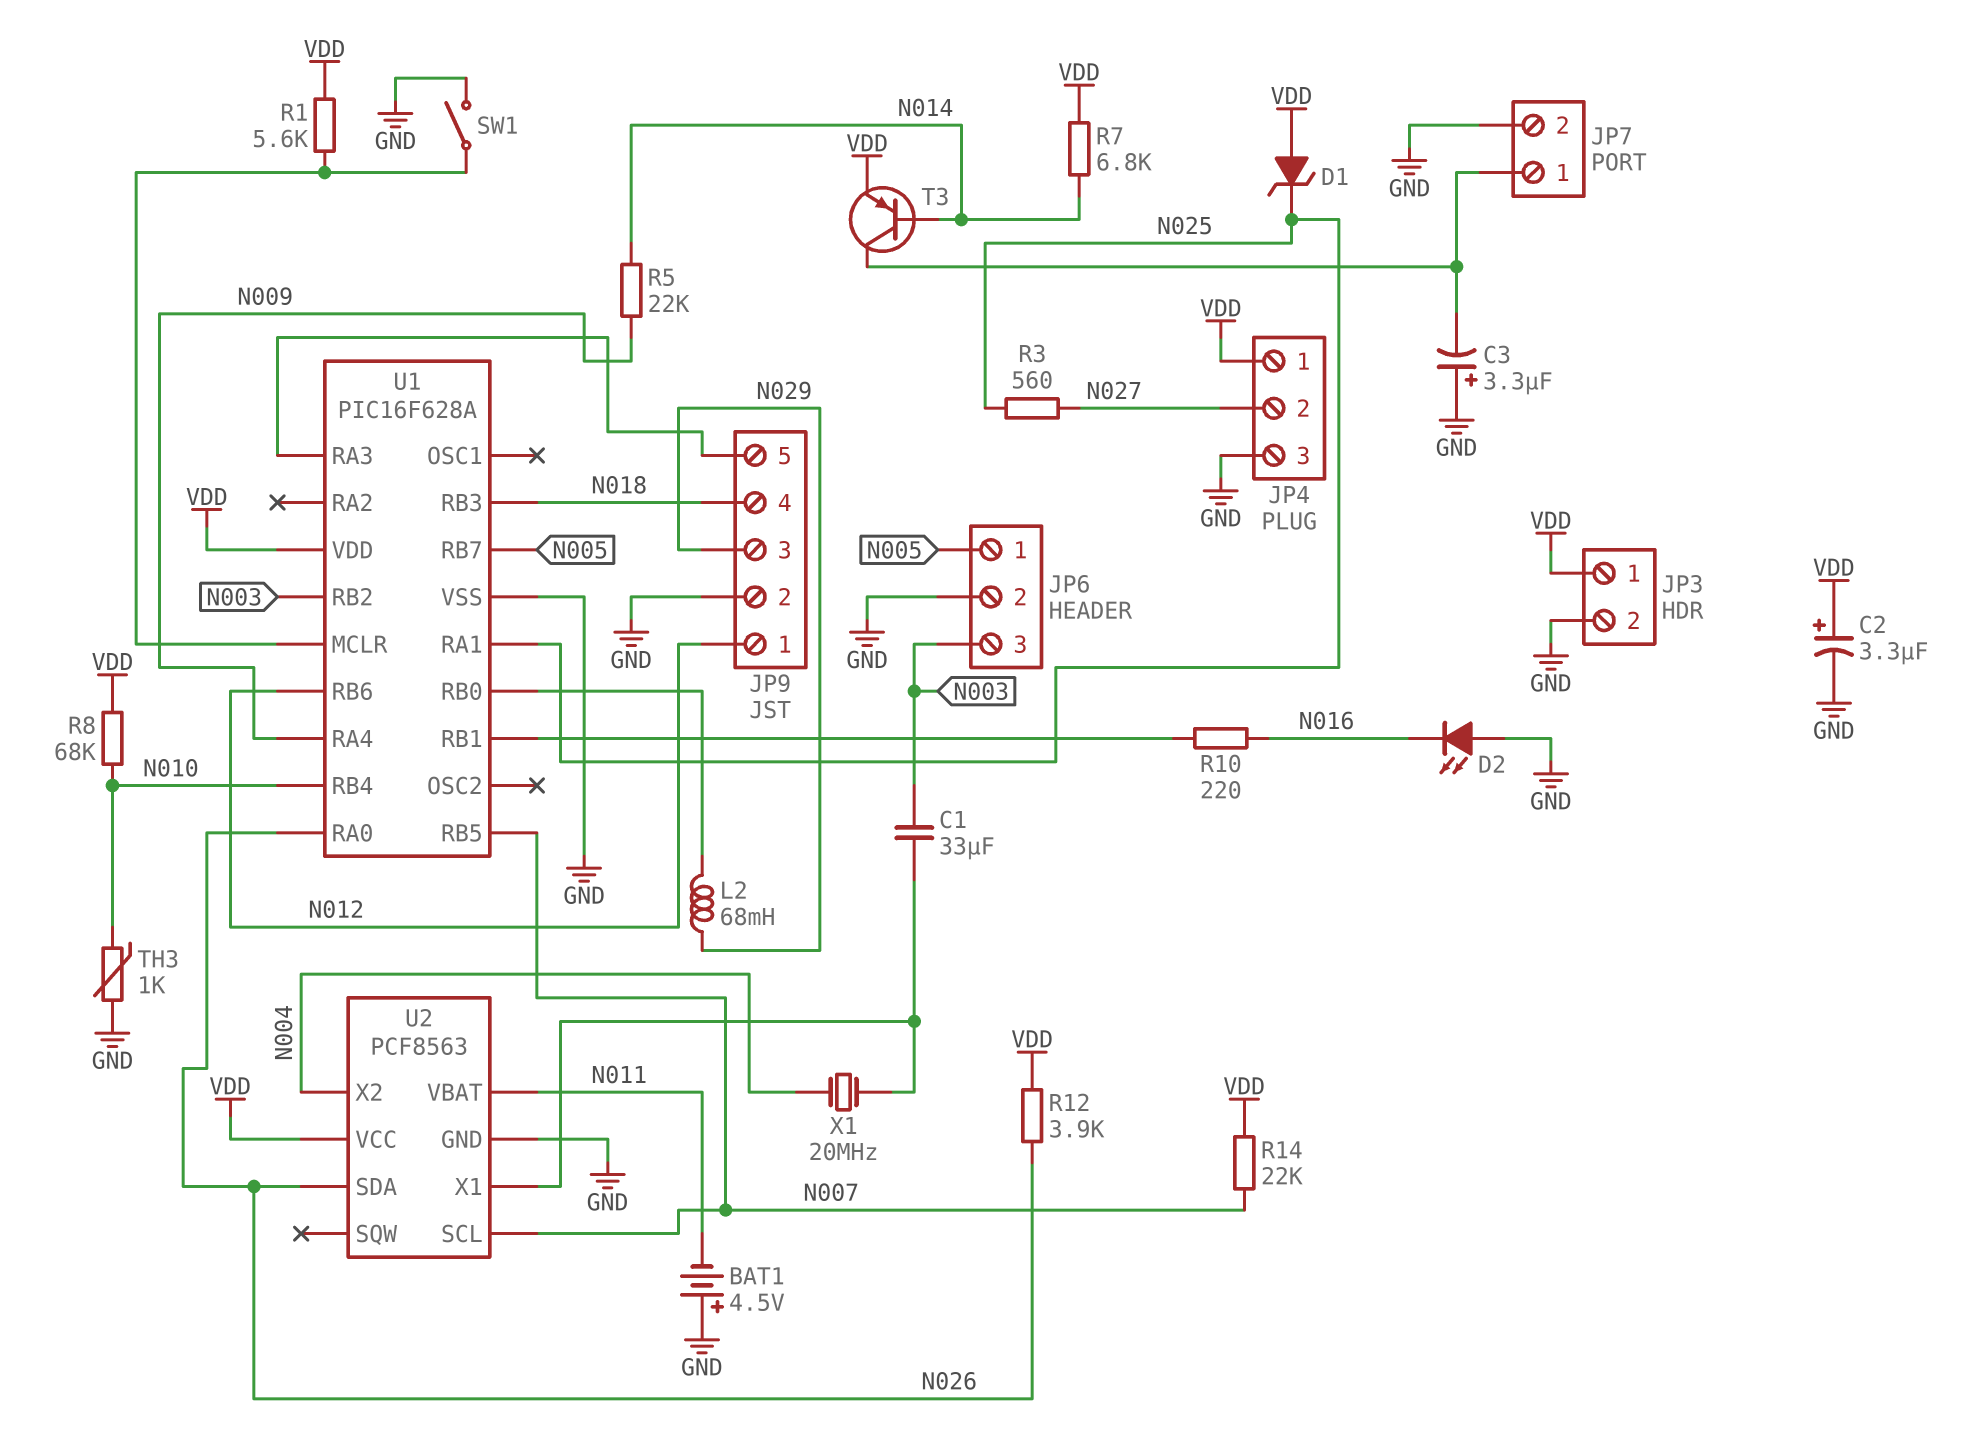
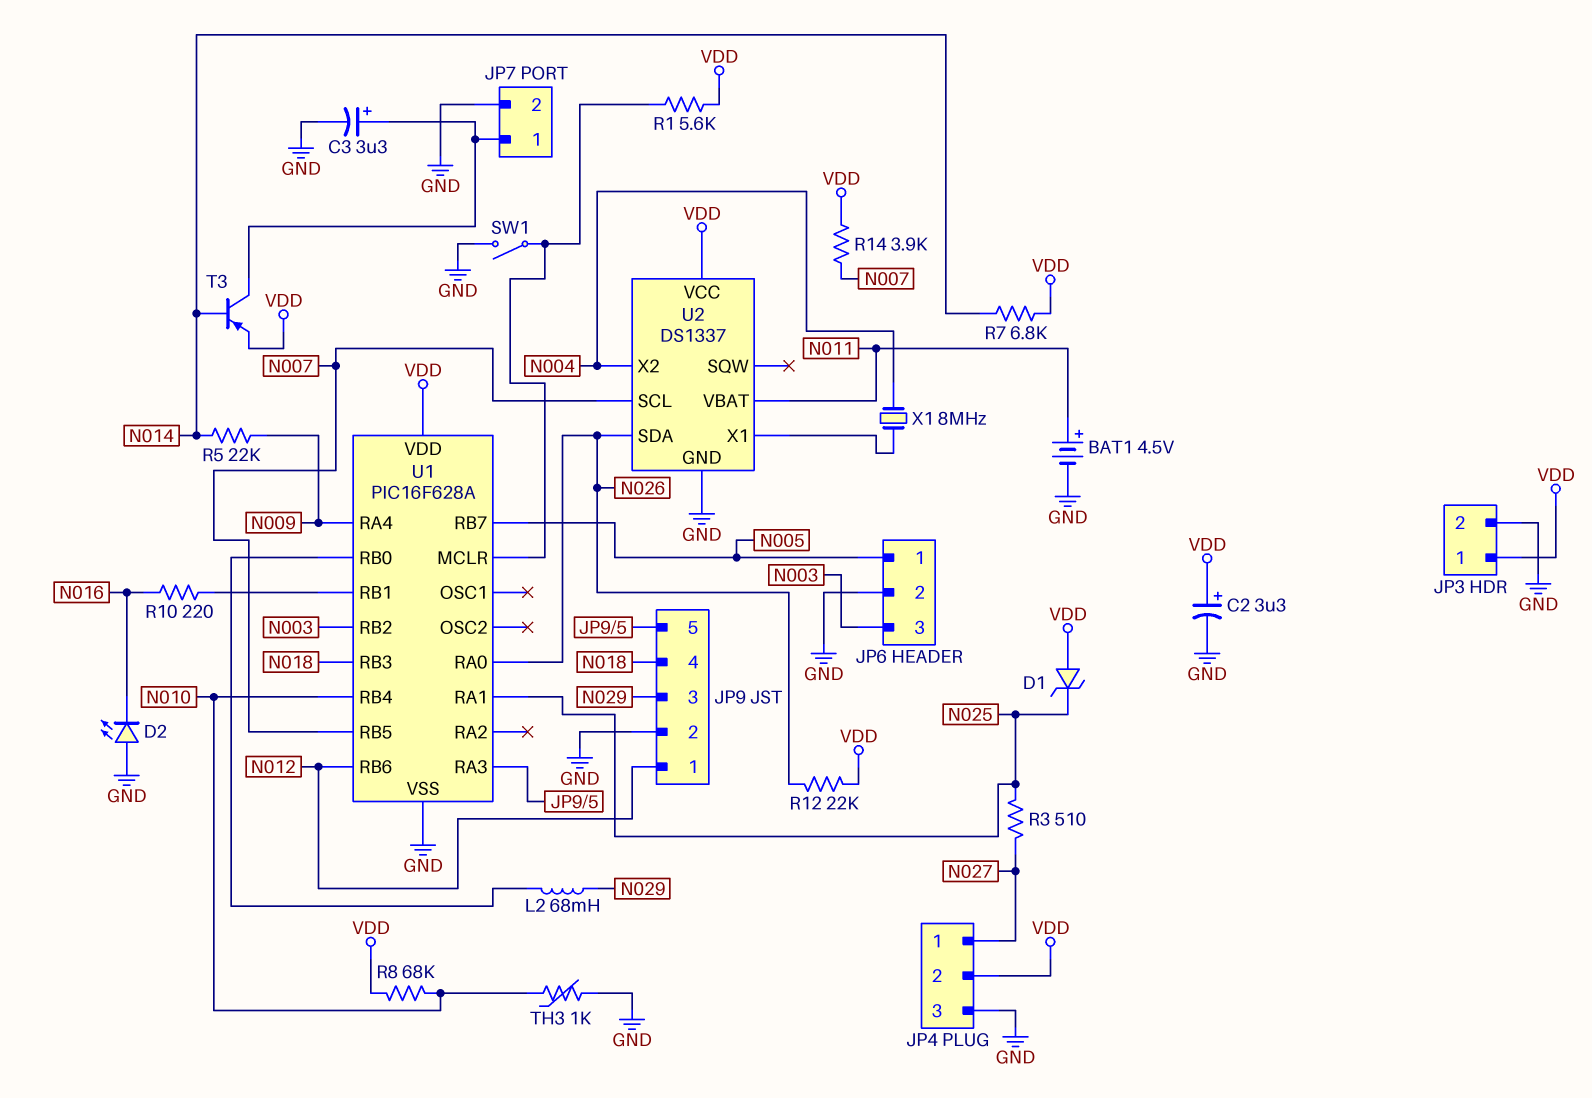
BAT1: 4.5V (plus GND, minus N011) -> 4.5V (plus N011, minus GND)
C1: 33uF (N003, U2/X1) -> none
C3: 3.3uF (plus GND, minus JP7/1) -> 3.3uF (plus JP7/1, minus GND)
JP4 pin 1: VDD -> N027
JP4 pin 2: N027 -> VDD
R3: 560 (N025, N027) -> 510 (N025, N027)
R12: 3.9k (N026, VDD) -> 22k (N026, VDD)
R14: 22k (N007, VDD) -> 3.9k (N007, VDD)
U2: PCF8563 -> DS1337
X1: 20MHz (N004, U2/X1) -> 8MHz (N004, U2/X1)

